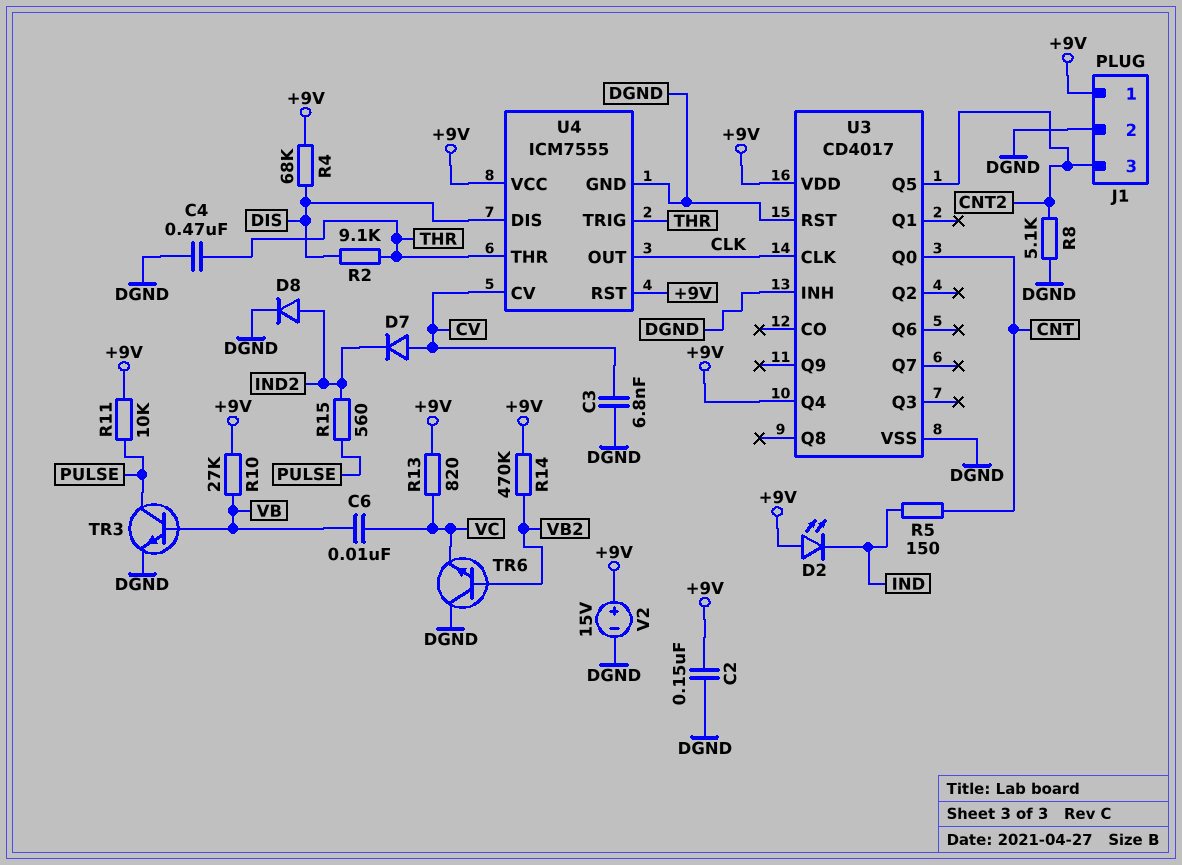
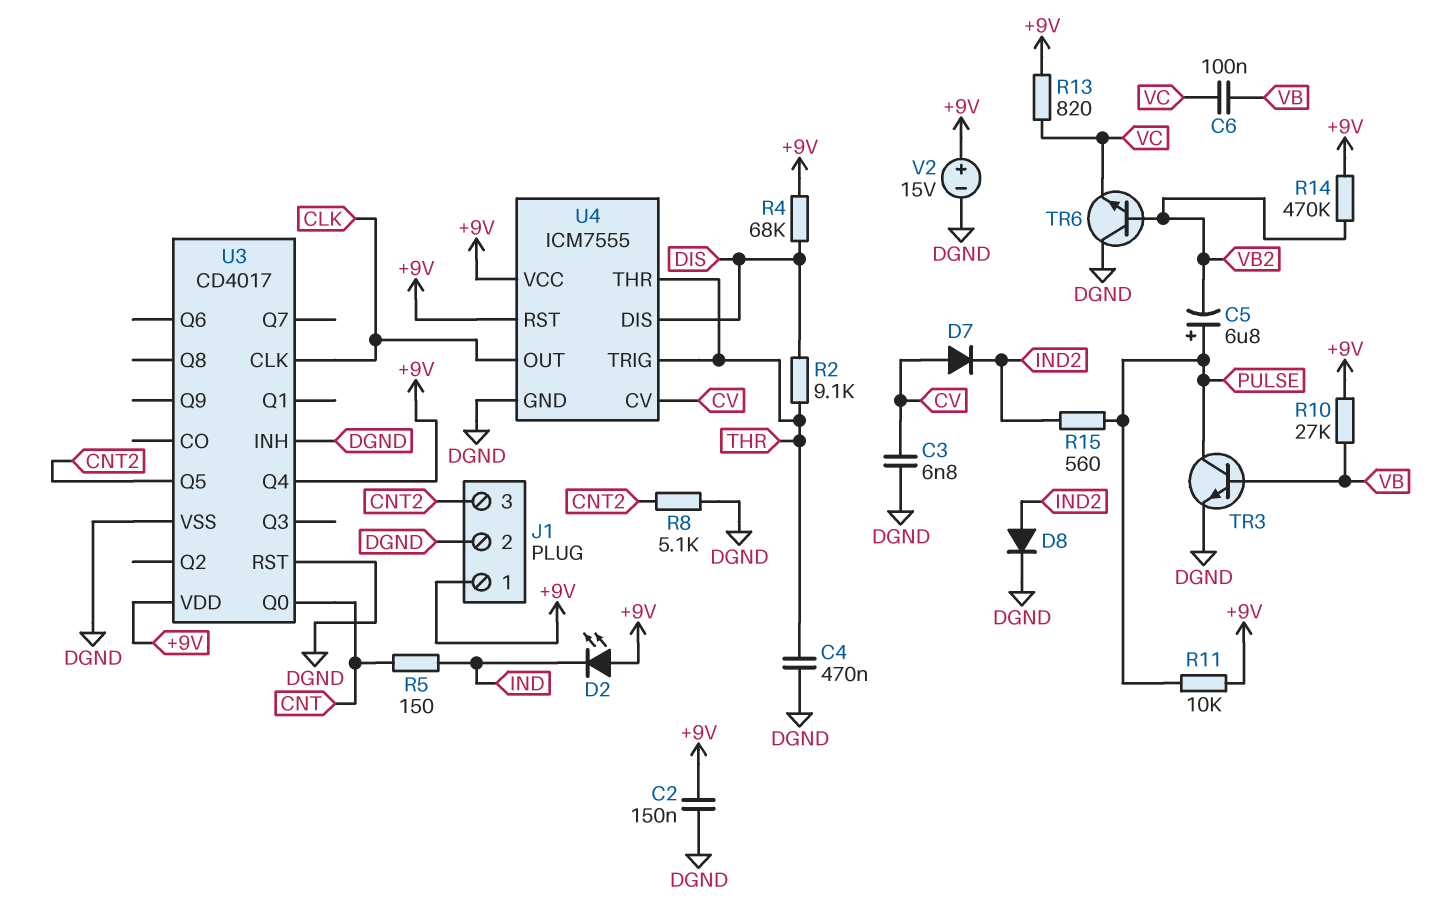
C5: none -> 6.8uF (plus PULSE, minus VB2)
C6: 10nF (VB, VC) -> 100nF (VB, VC)

